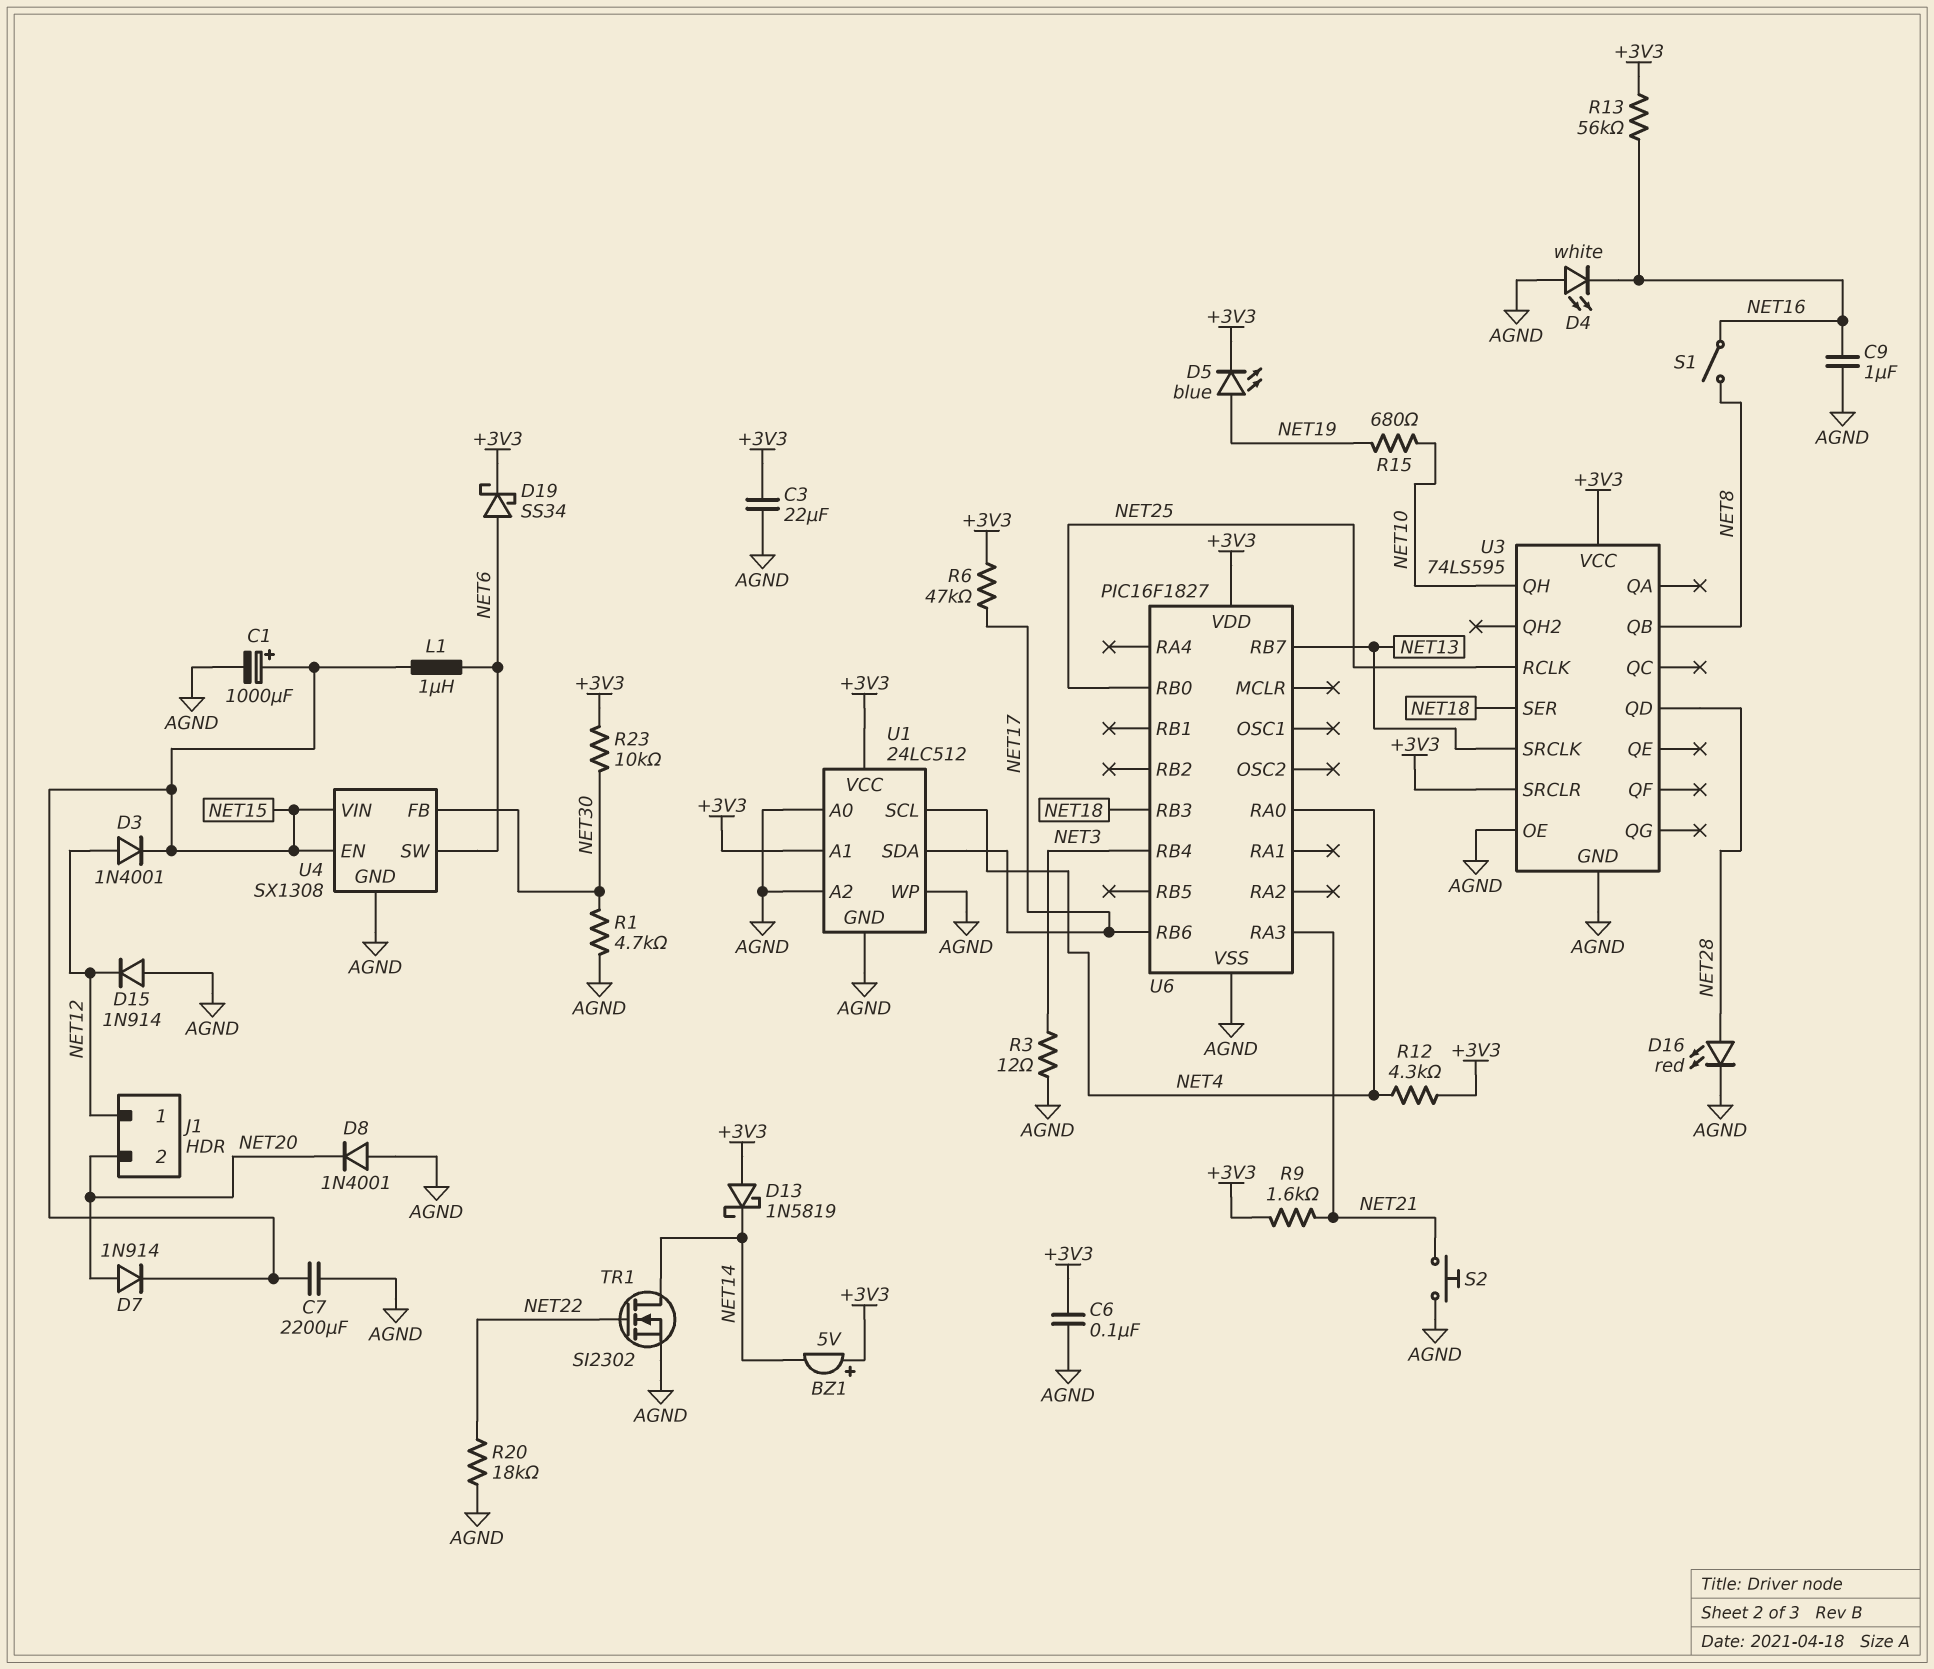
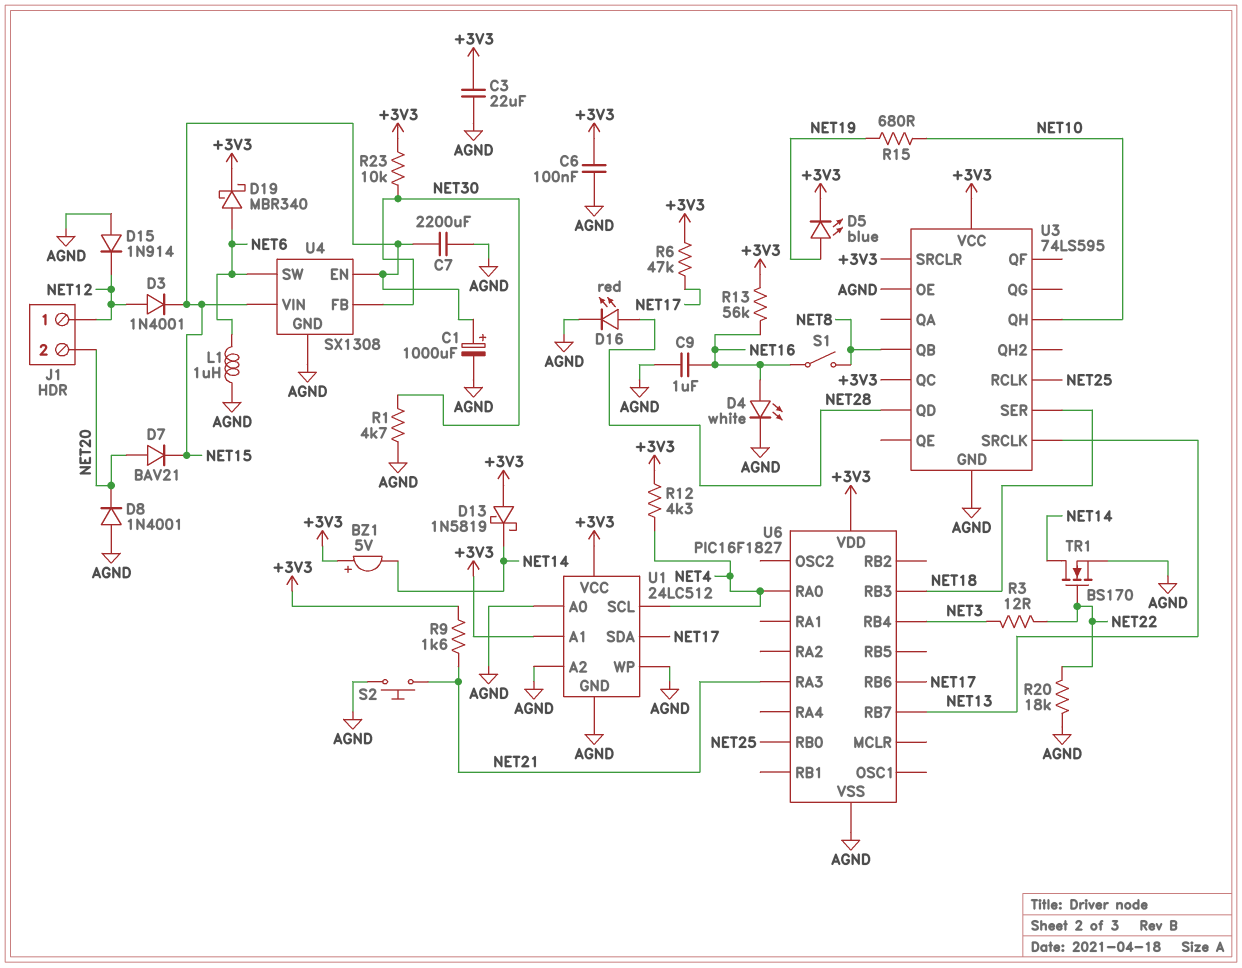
D4: LED white (A AGND, K NET16) -> LED white (A NET16, K AGND)
D7: diode 1N914 (A NET20, K NET15) -> diode BAV21 (A NET20, K NET15)
D19: schottky SS34 (A NET6, K +3V3) -> schottky MBR340 (A NET6, K +3V3)
L1: 1uH (NET6, NET15) -> 1uH (AGND, NET6)
R3: 12 (AGND, NET3) -> 12 (NET3, NET22)
TR1: NMOS SI2302 (G NET22, D NET14, S AGND) -> NMOS BS170 (G NET22, D NET14, S AGND)
U3 pin QC: none -> +3V3

